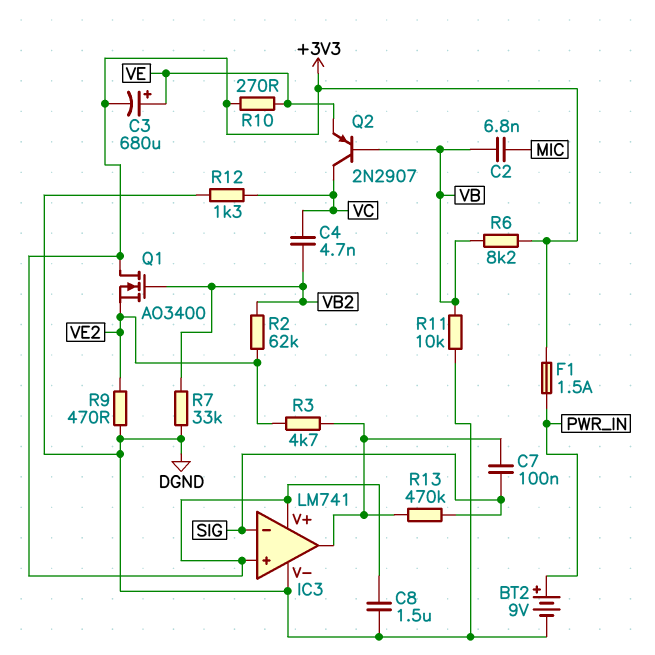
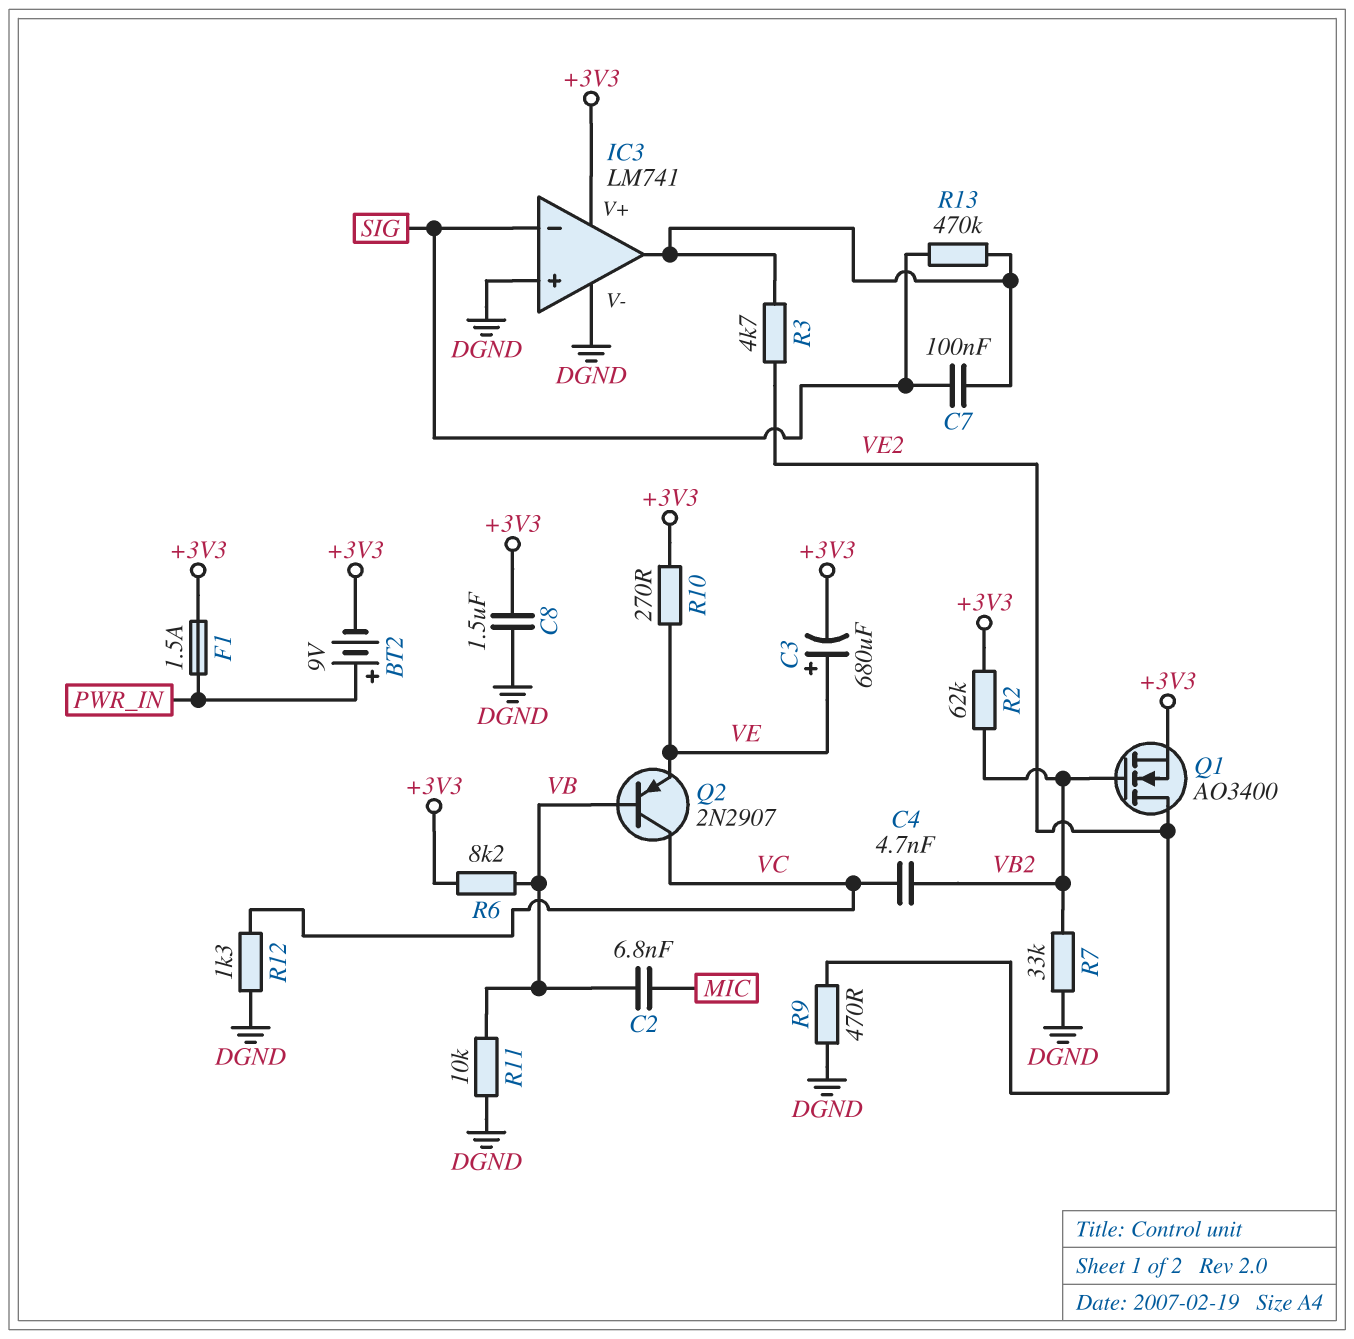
BT2: 9V (plus PWR_IN, minus DGND) -> 9V (plus PWR_IN, minus +3V3)
IC3 pin in+: +3V3 -> DGND
Q1: NMOS AO3400 (G VB2, D +3V3, S VE2) -> NMOS AO3400 (G VB2, D VE2, S +3V3)
R2: 62k (VB2, VE2) -> 62k (+3V3, VB2)

